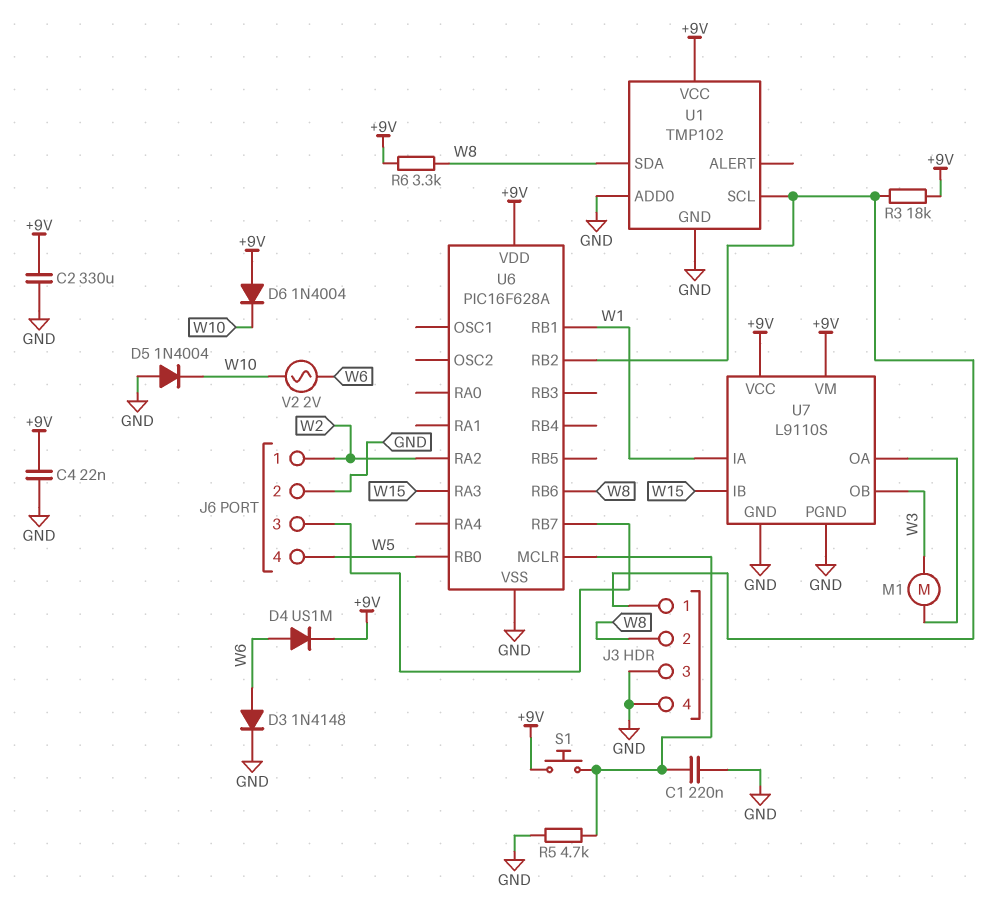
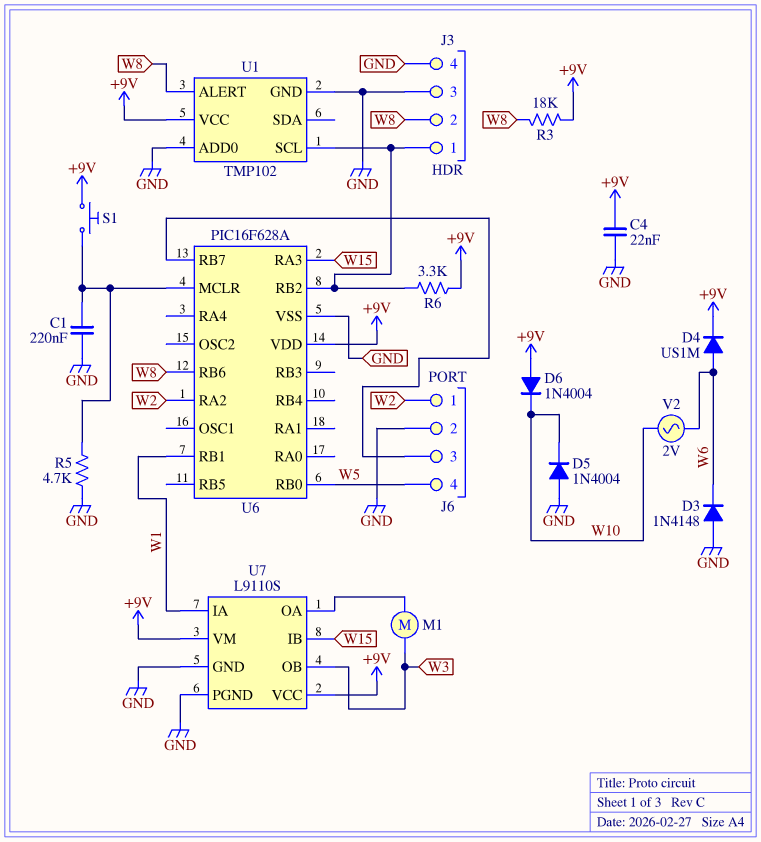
C2: 330uF (+9V, GND) -> none
D3: diode 1N4148 (A W6, K GND) -> diode 1N4148 (A GND, K W6)
R3: 18k (+9V, J3/1) -> 18k (+9V, W8)
R6: 3.3k (+9V, W8) -> 3.3k (+9V, J3/1)
U1 pin ALERT: none -> W8
U1 pin SDA: W8 -> none

